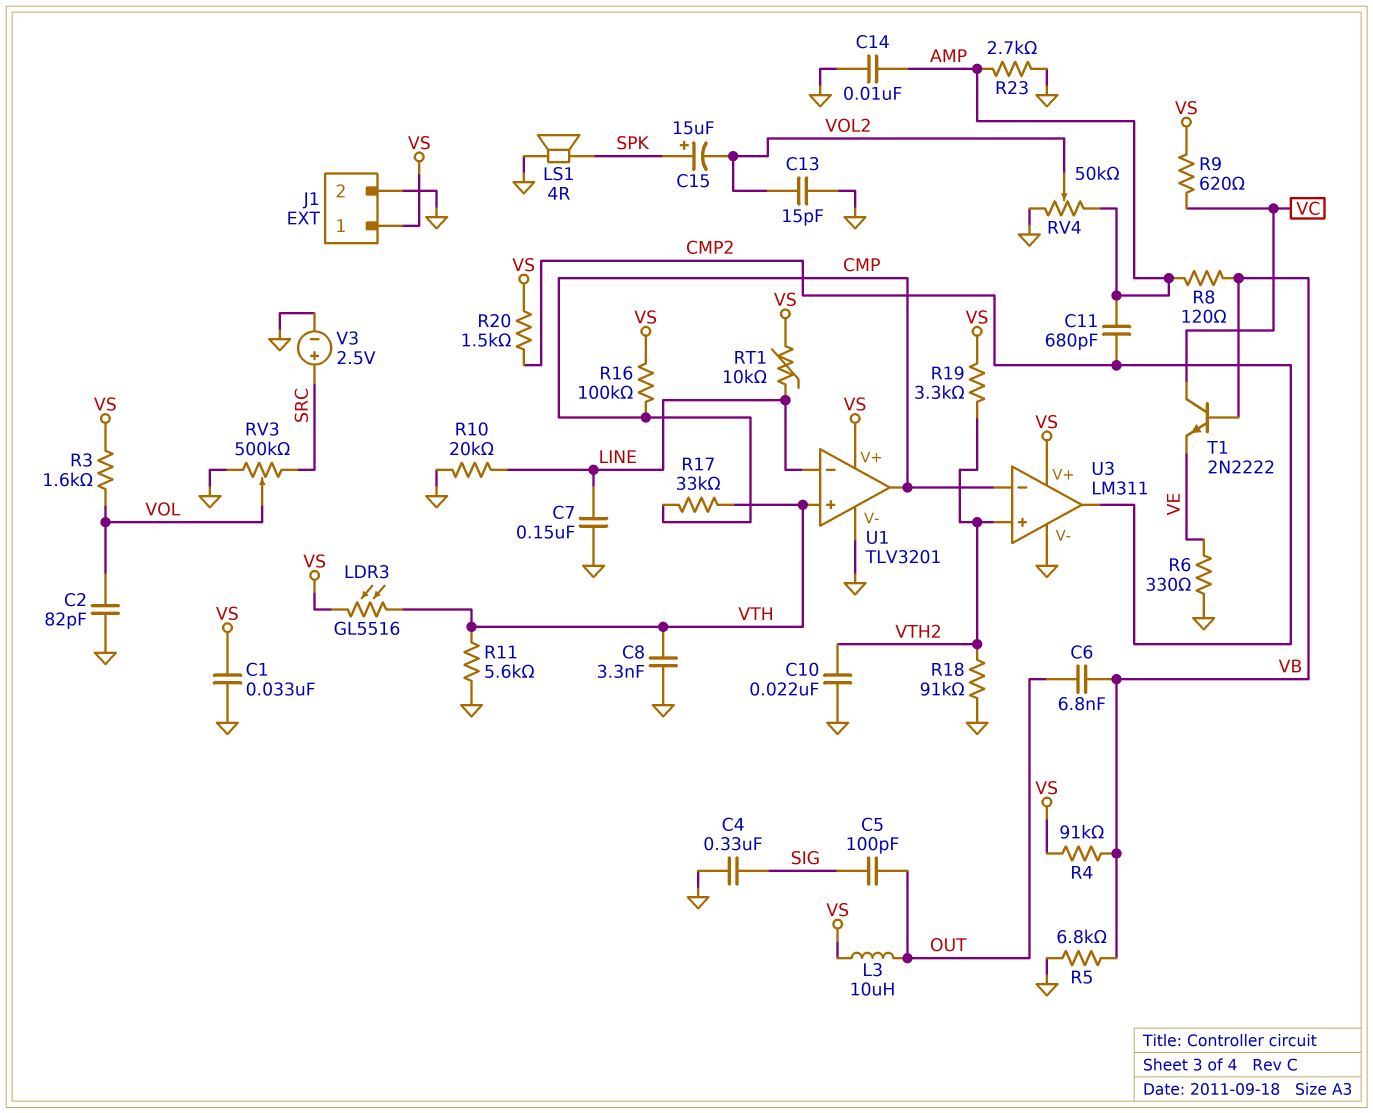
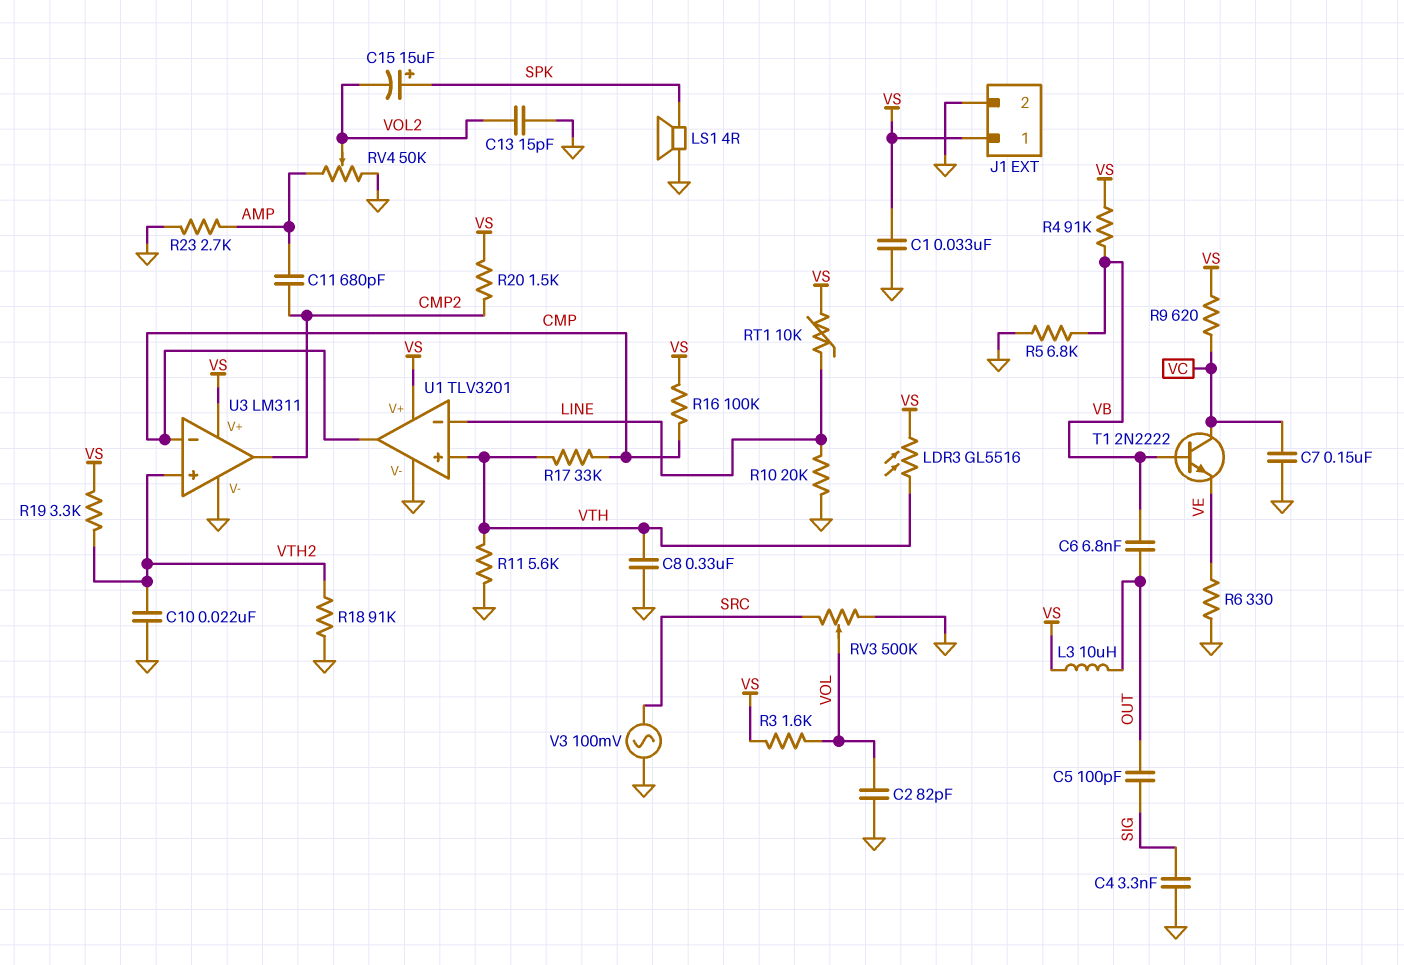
C4: 330nF (GND, SIG) -> 3.3nF (GND, SIG)
C7: 150nF (GND, LINE) -> 150nF (GND, VC)
C8: 3.3nF (GND, VTH) -> 330nF (GND, VTH)
C14: 10nF (AMP, GND) -> none
R8: 120 (AMP, VB) -> none
V3: 2.5V (plus SRC, minus GND) -> AC 100mV (GND, SRC)

